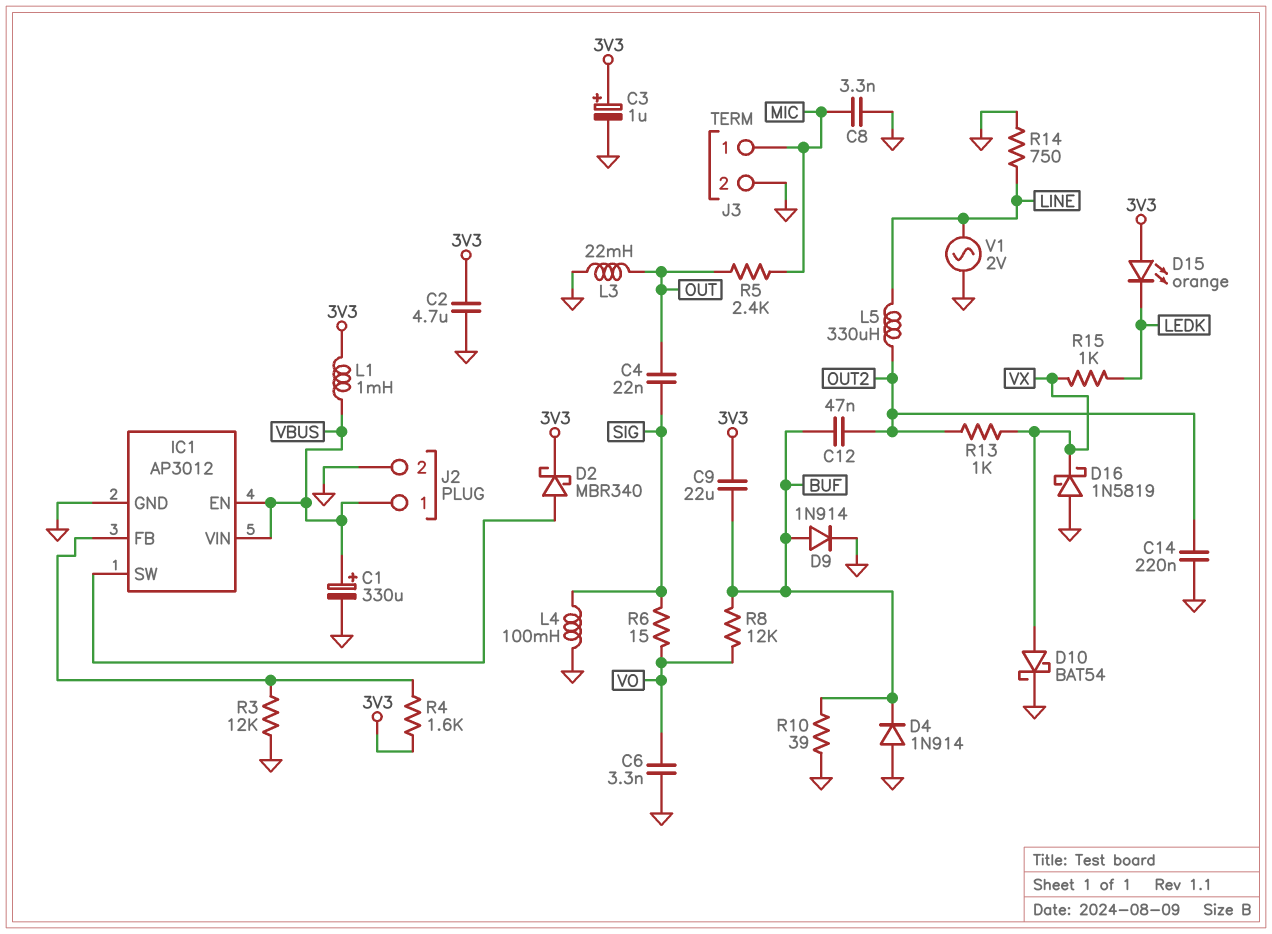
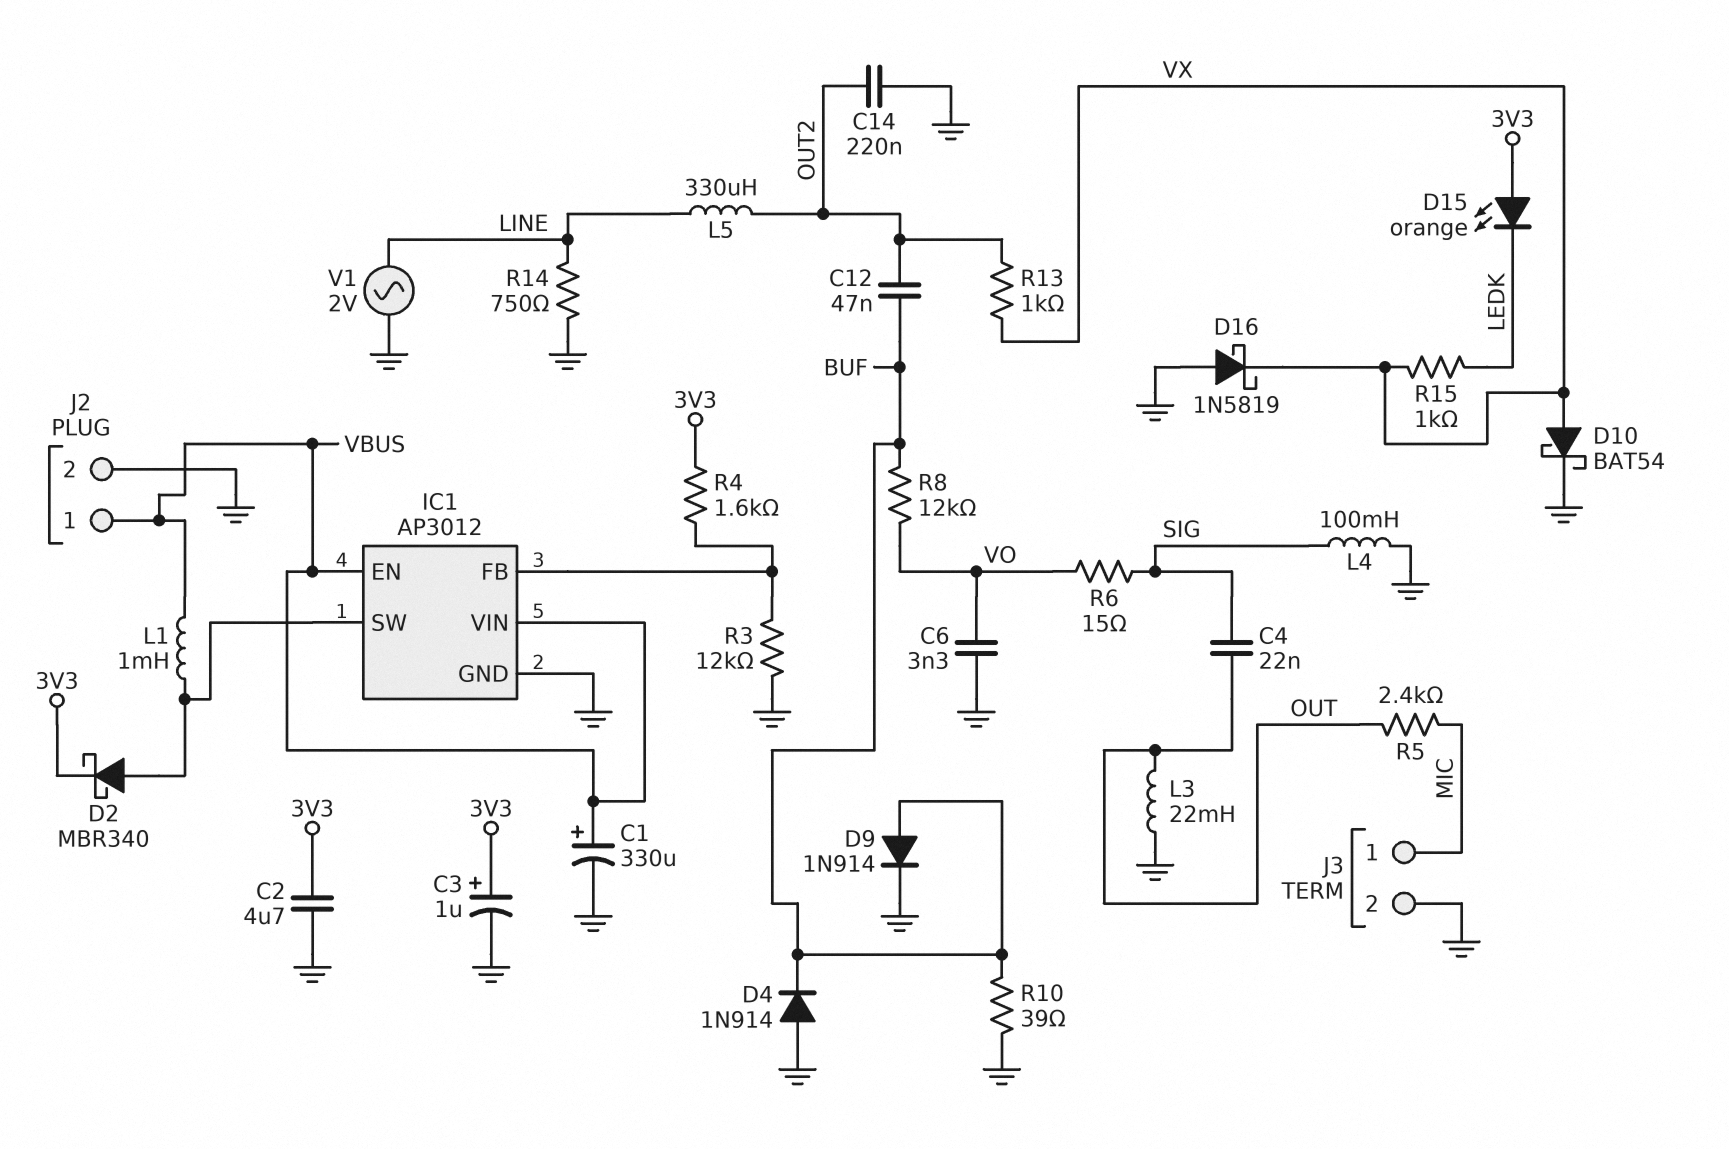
C8: 3.3nF (GND, MIC) -> none
C9: 22uF (3V3, BUF) -> none
L1: 1mH (3V3, VBUS) -> 1mH (IC1/SW, VBUS)

